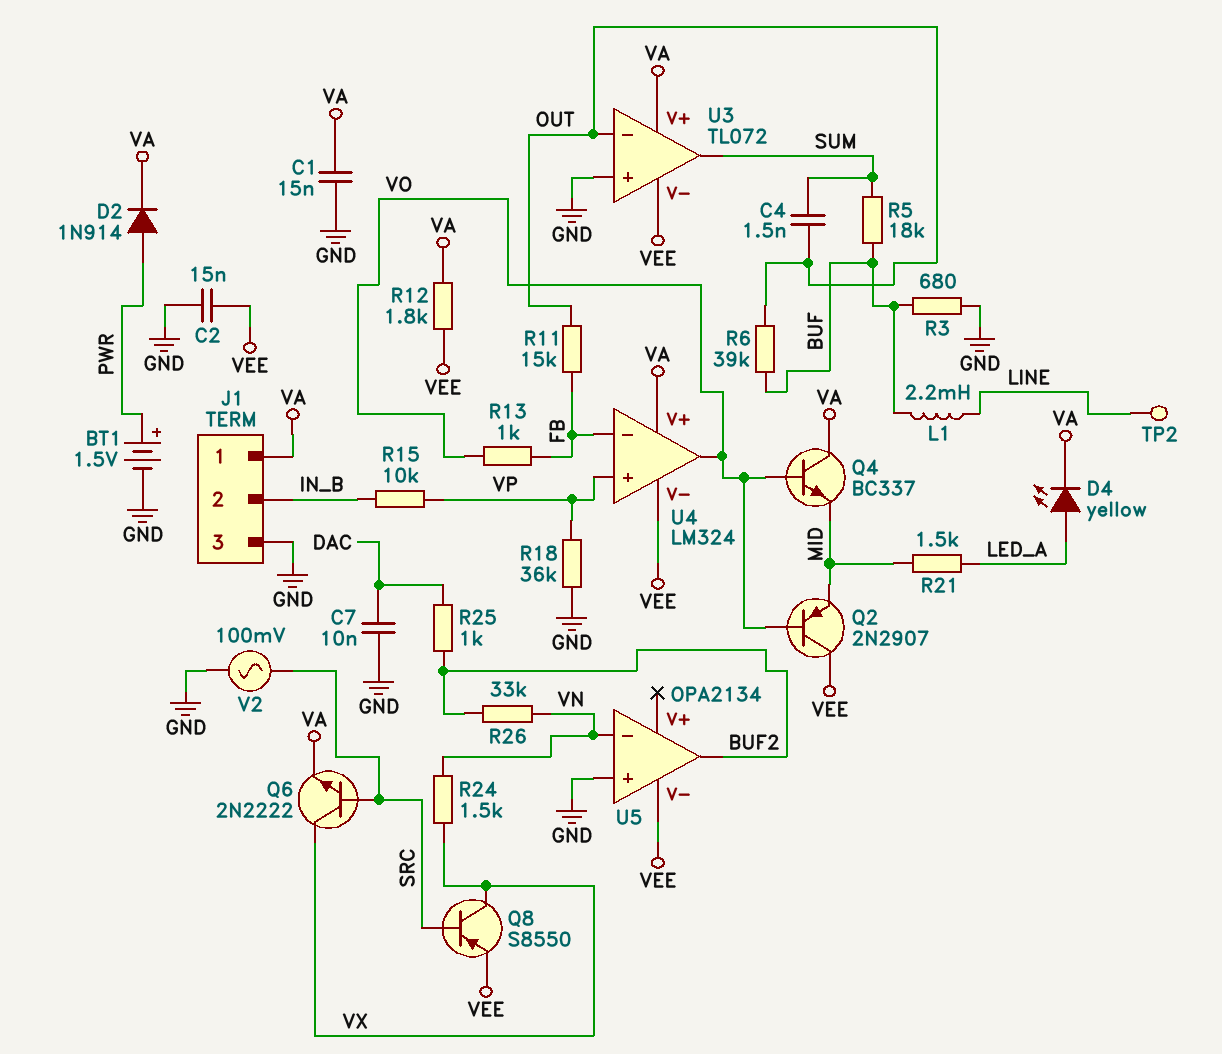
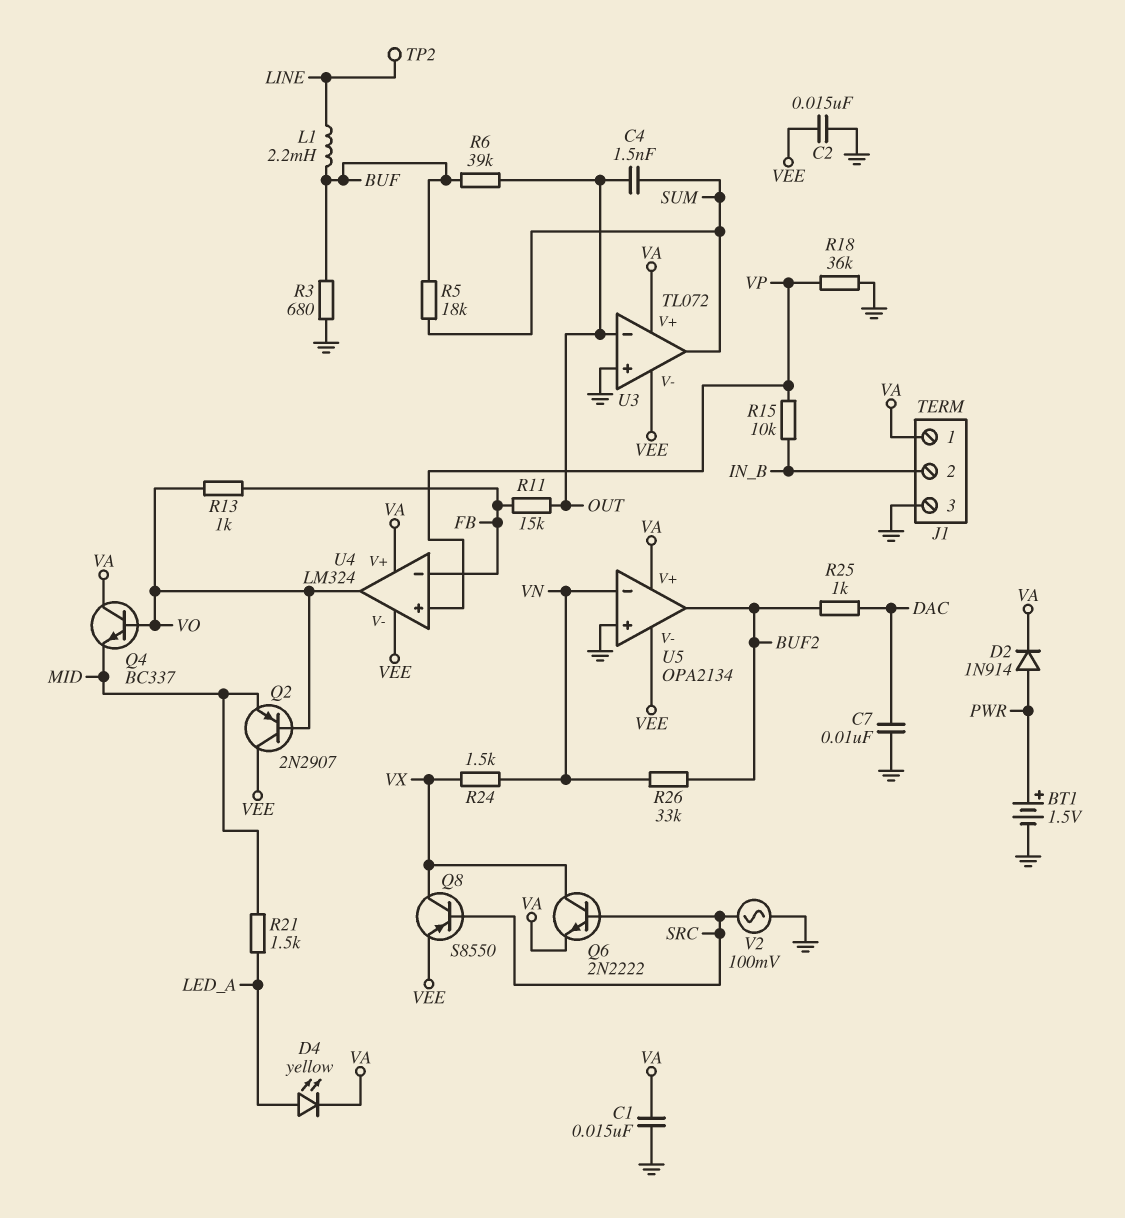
R12: 1.8k (VA, VEE) -> none
U5 pin V+: none -> VA

